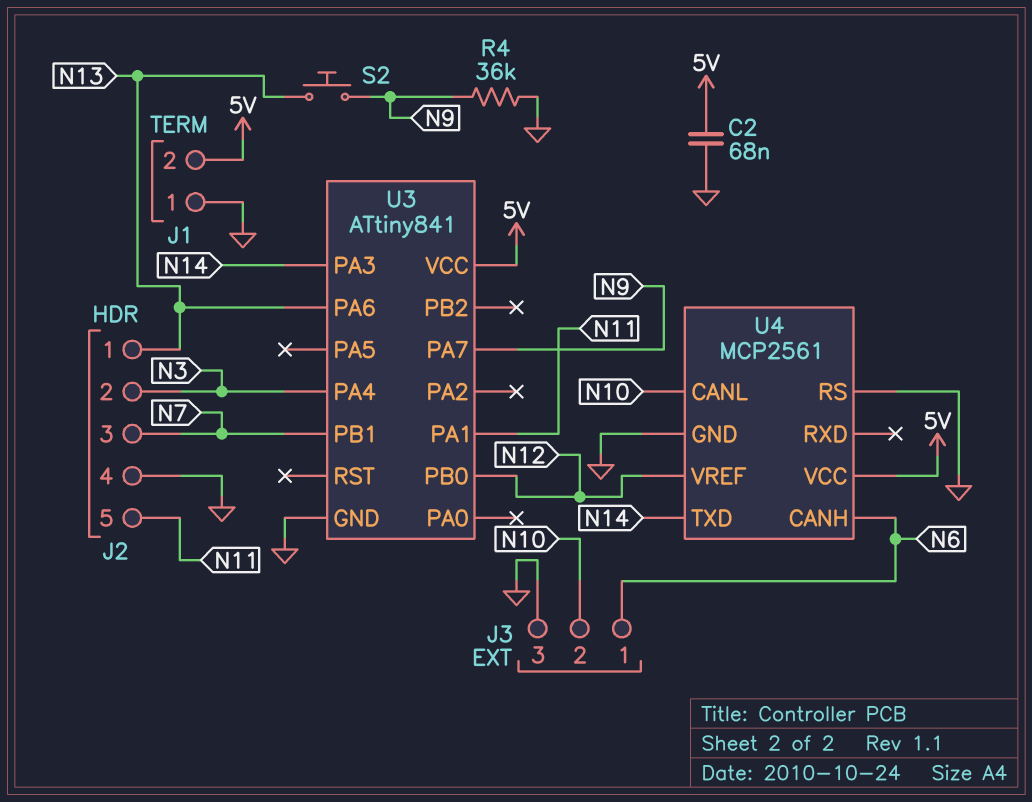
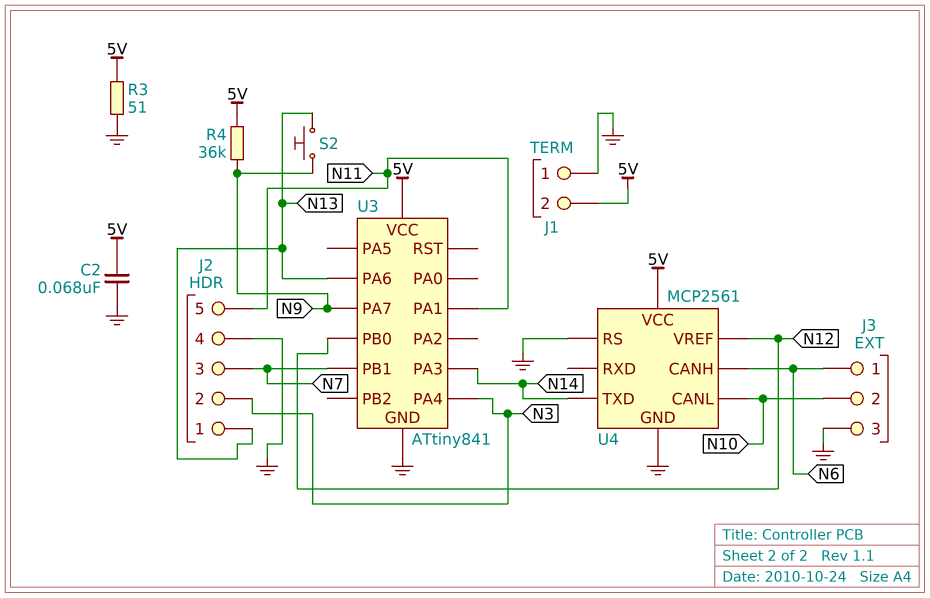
R3: none -> 51 (5V, GND)
R4: 36k (GND, N9) -> 36k (5V, N9)

